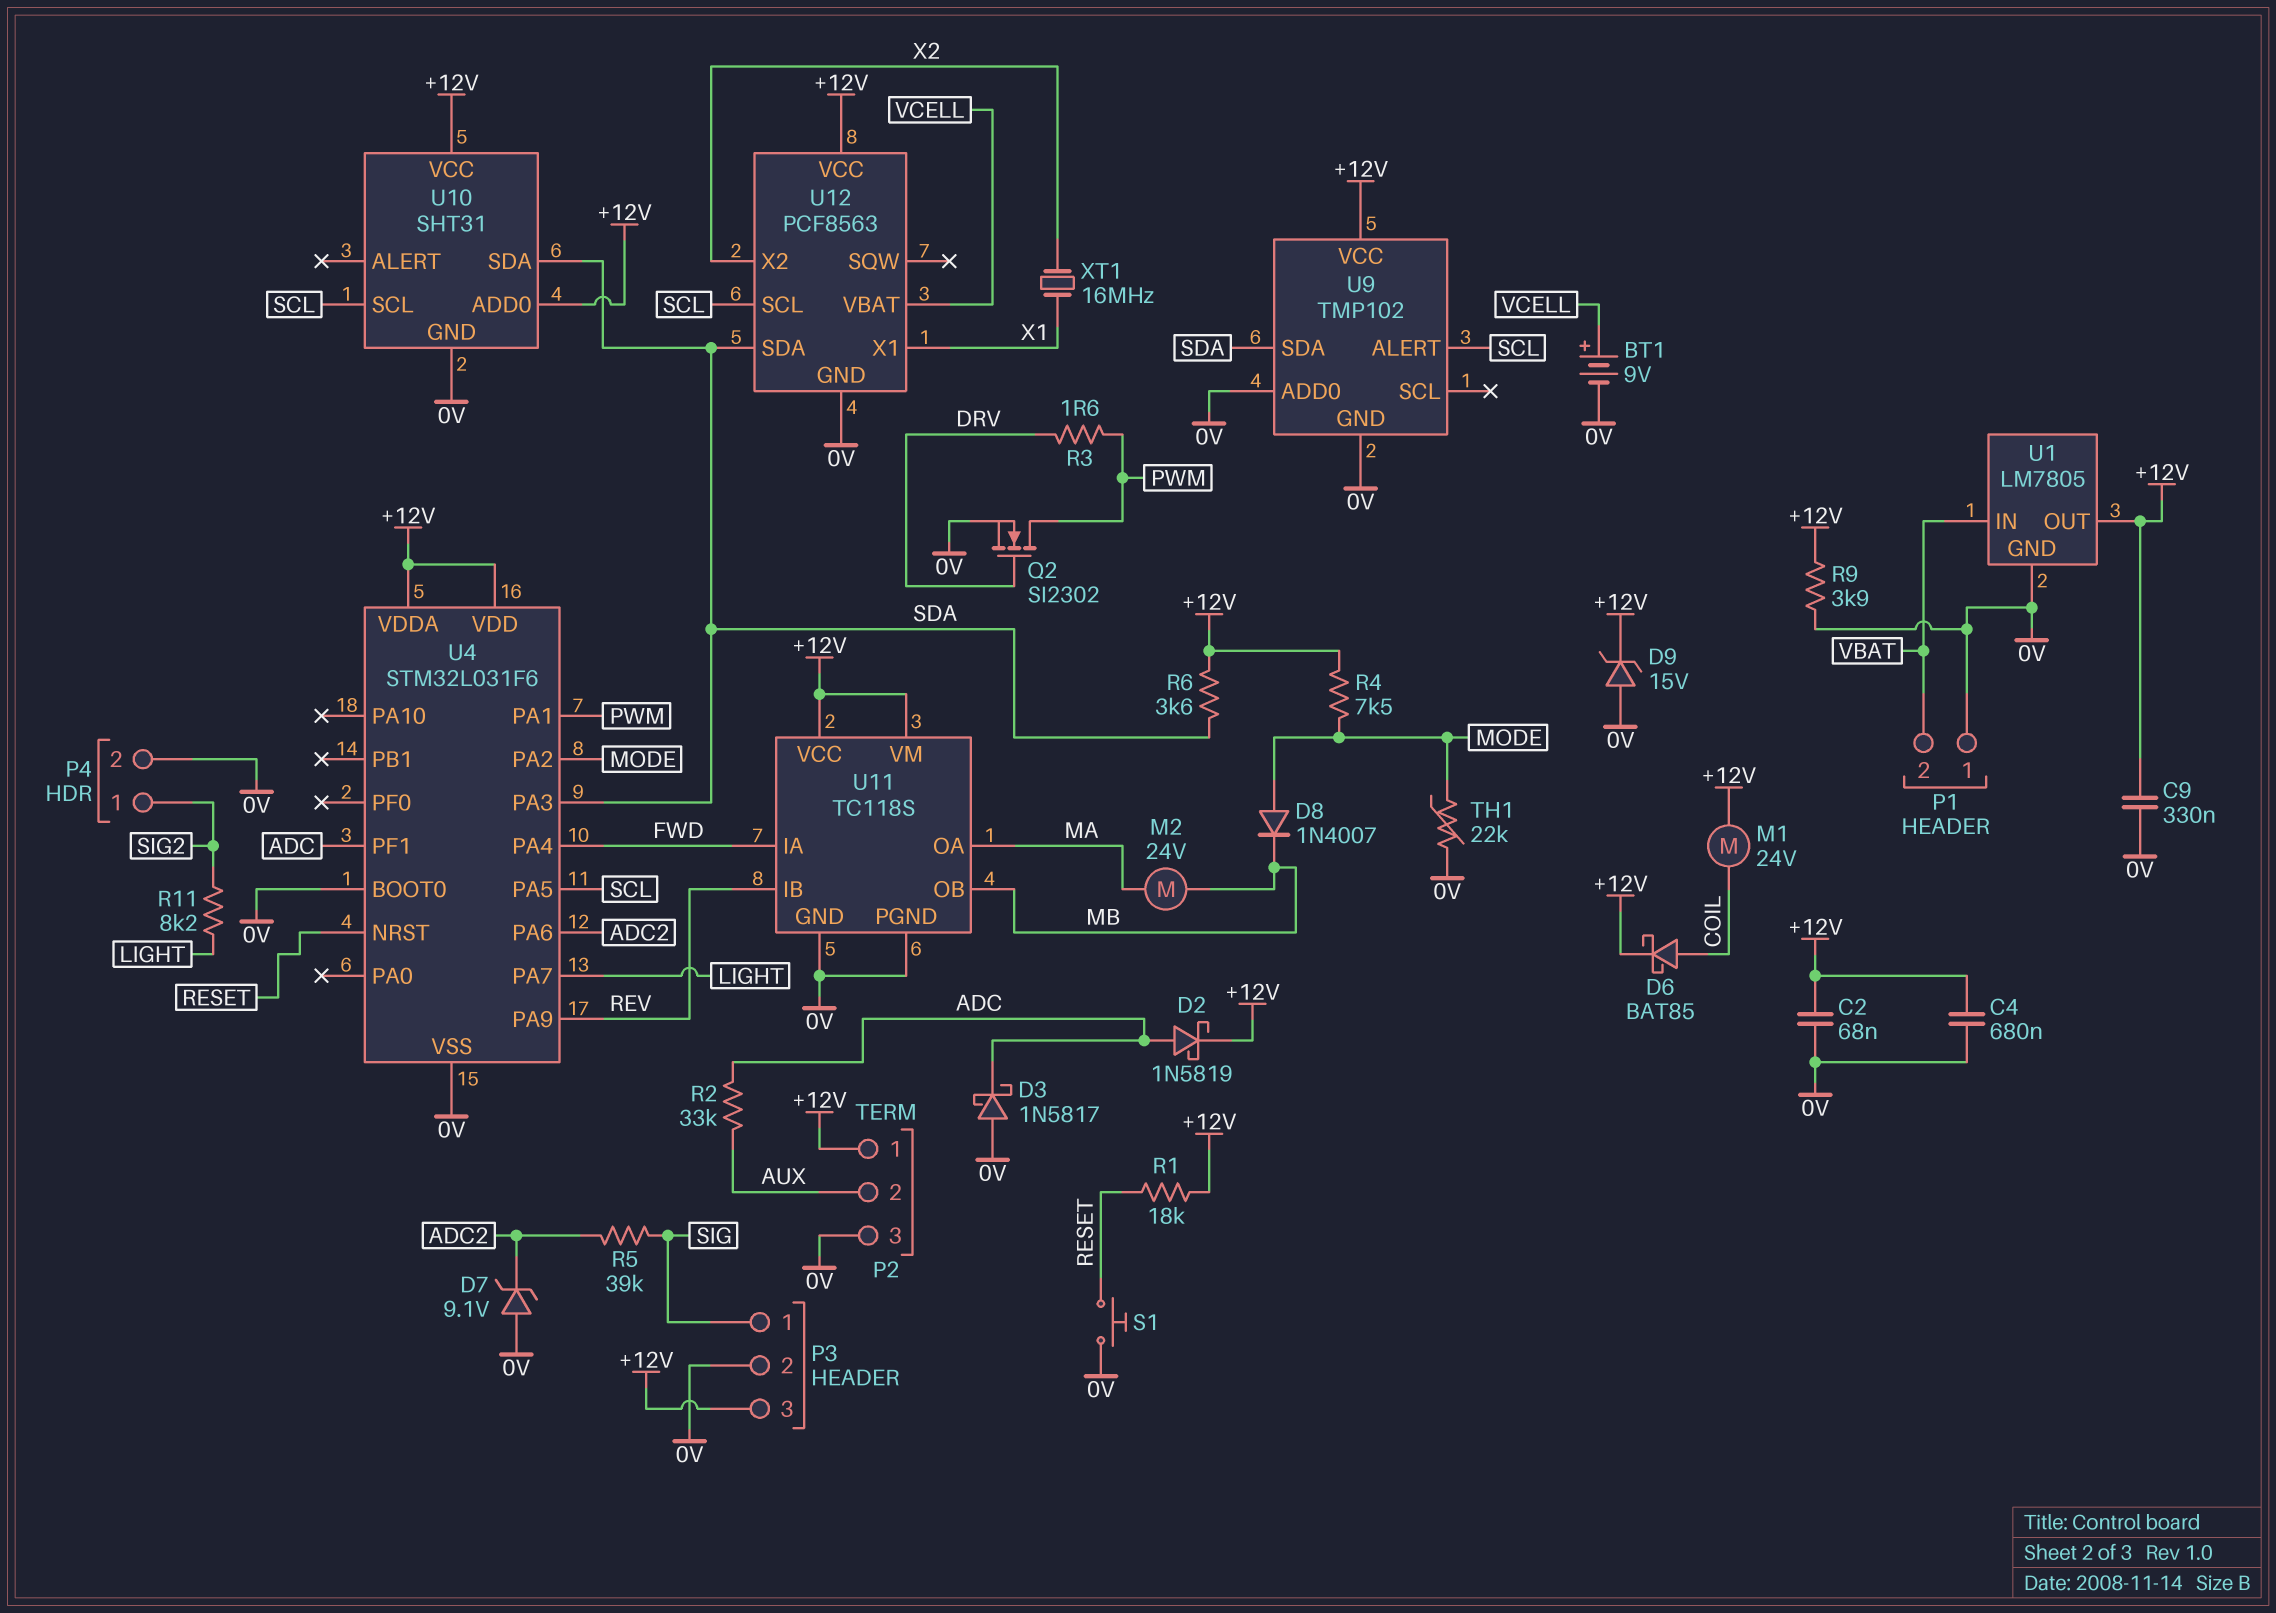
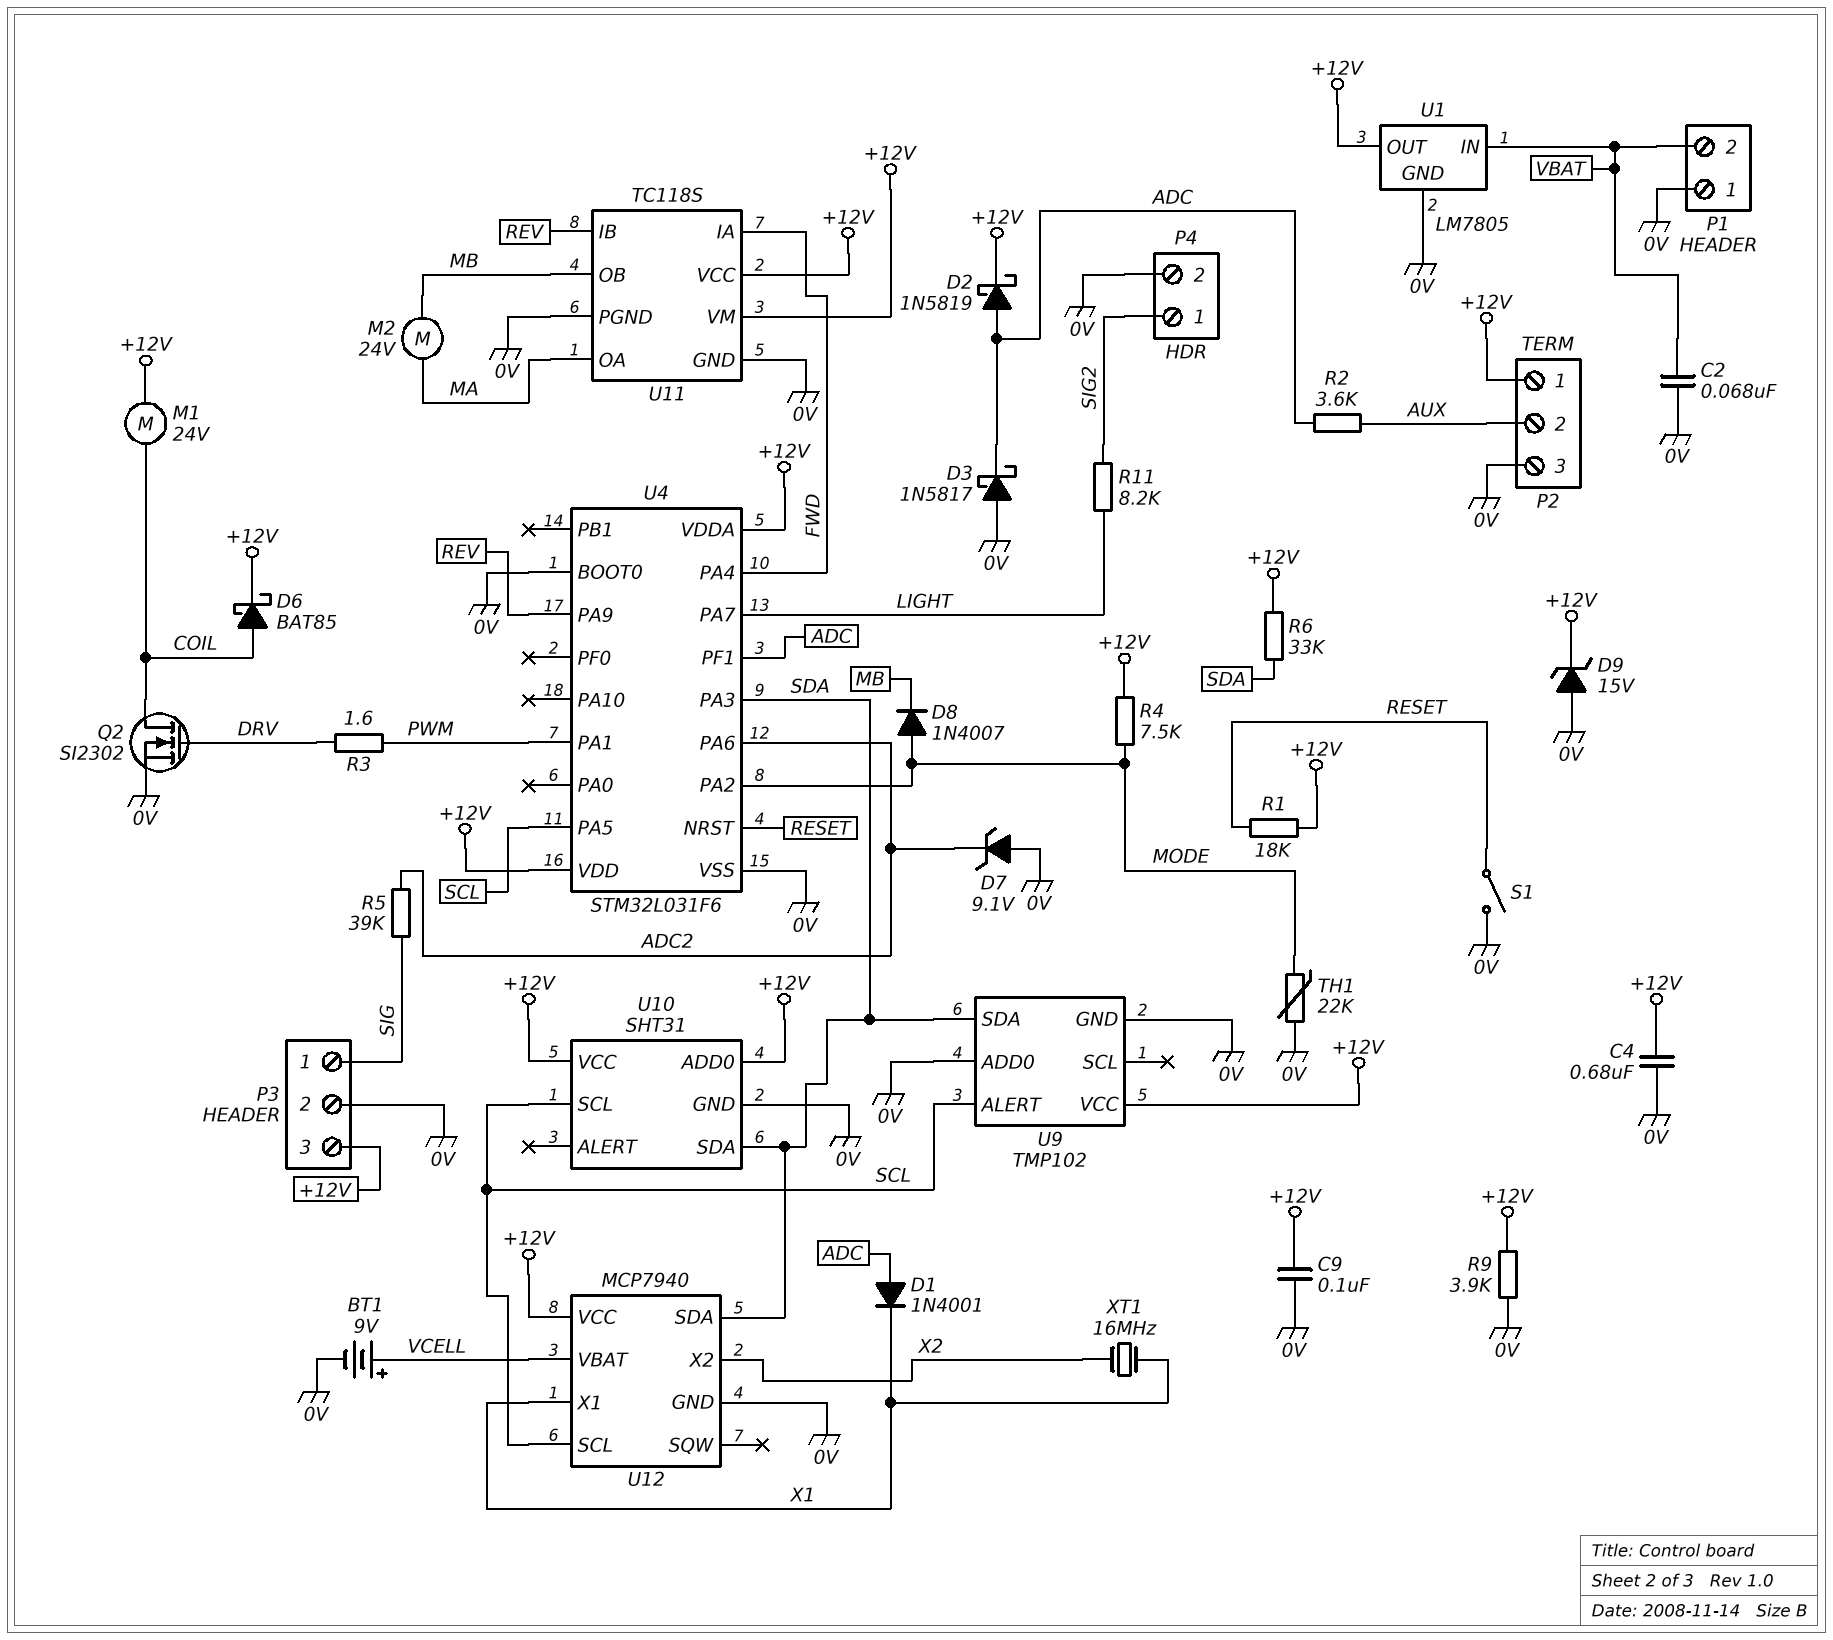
C2: 68nF (+12V, 0V) -> 68nF (0V, VBAT)
C9: 330nF (+12V, 0V) -> 100nF (+12V, 0V)
D1: none -> diode 1N4001 (A ADC, K X1)
Q2: NMOS SI2302 (G DRV, D PWM, S 0V) -> NMOS SI2302 (G DRV, D COIL, S 0V)
R2: 33k (ADC, AUX) -> 3.6k (ADC, AUX)
R6: 3.6k (+12V, SDA) -> 33k (+12V, SDA)
S1: button (0V, RESET) -> switch (0V, RESET)
U12: PCF8563 -> MCP7940

